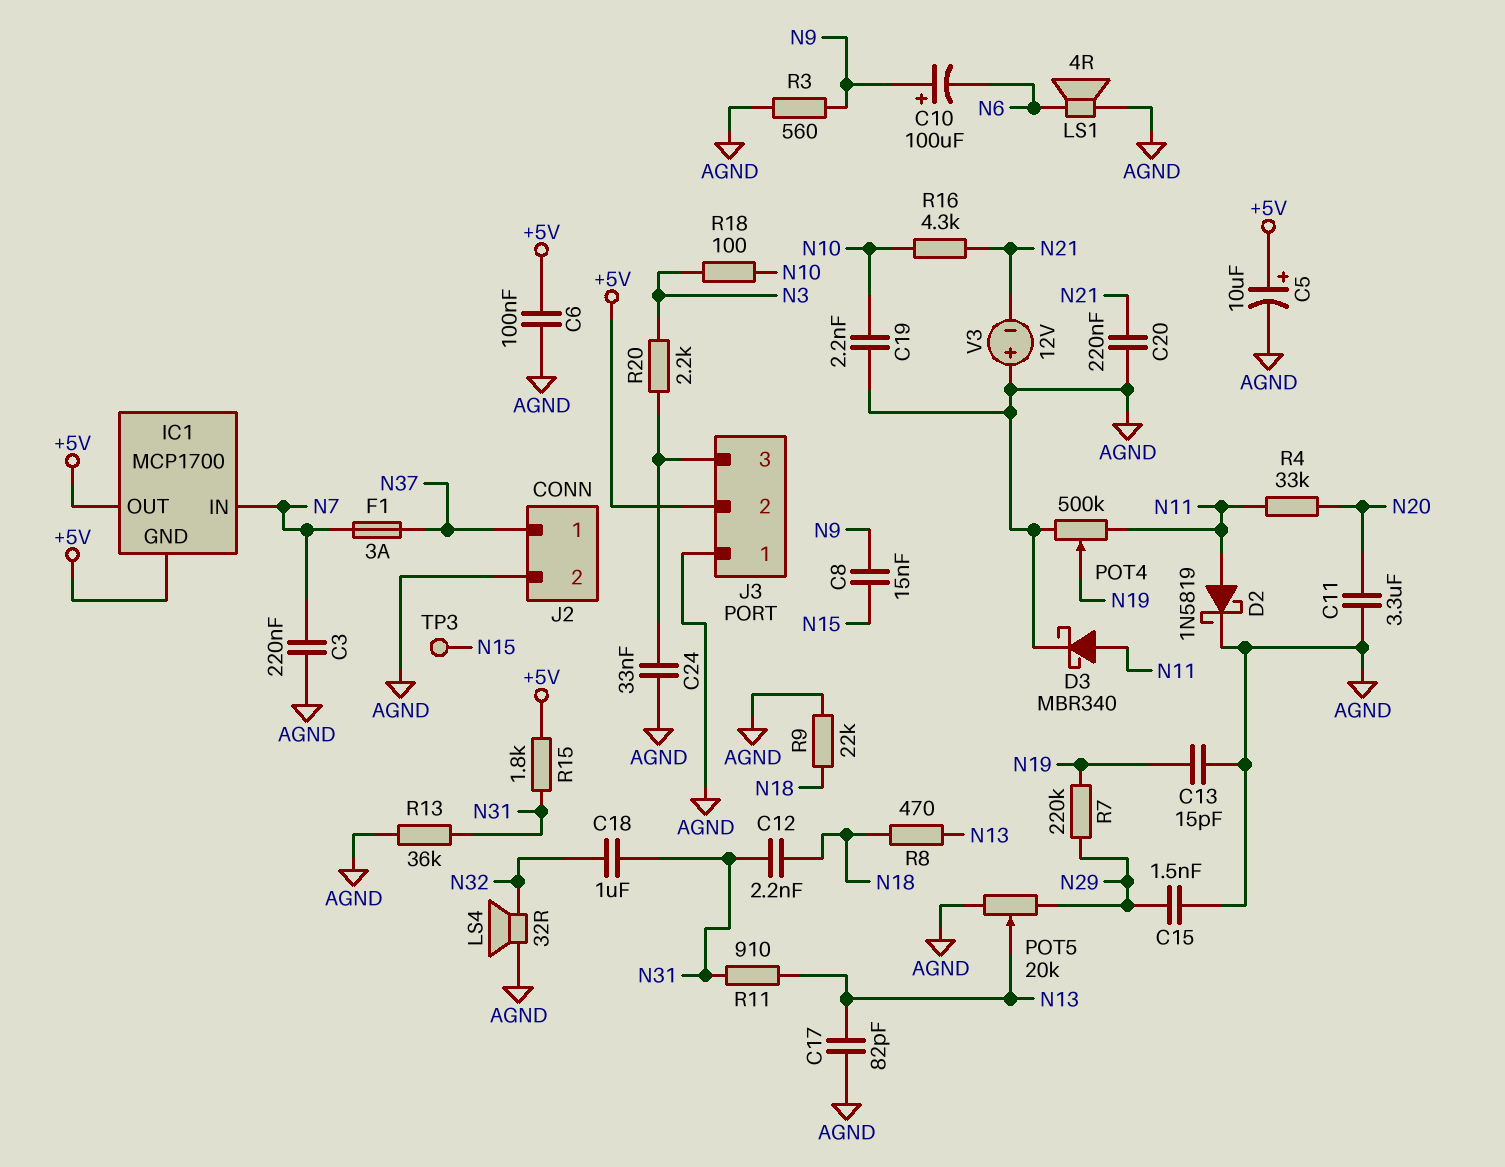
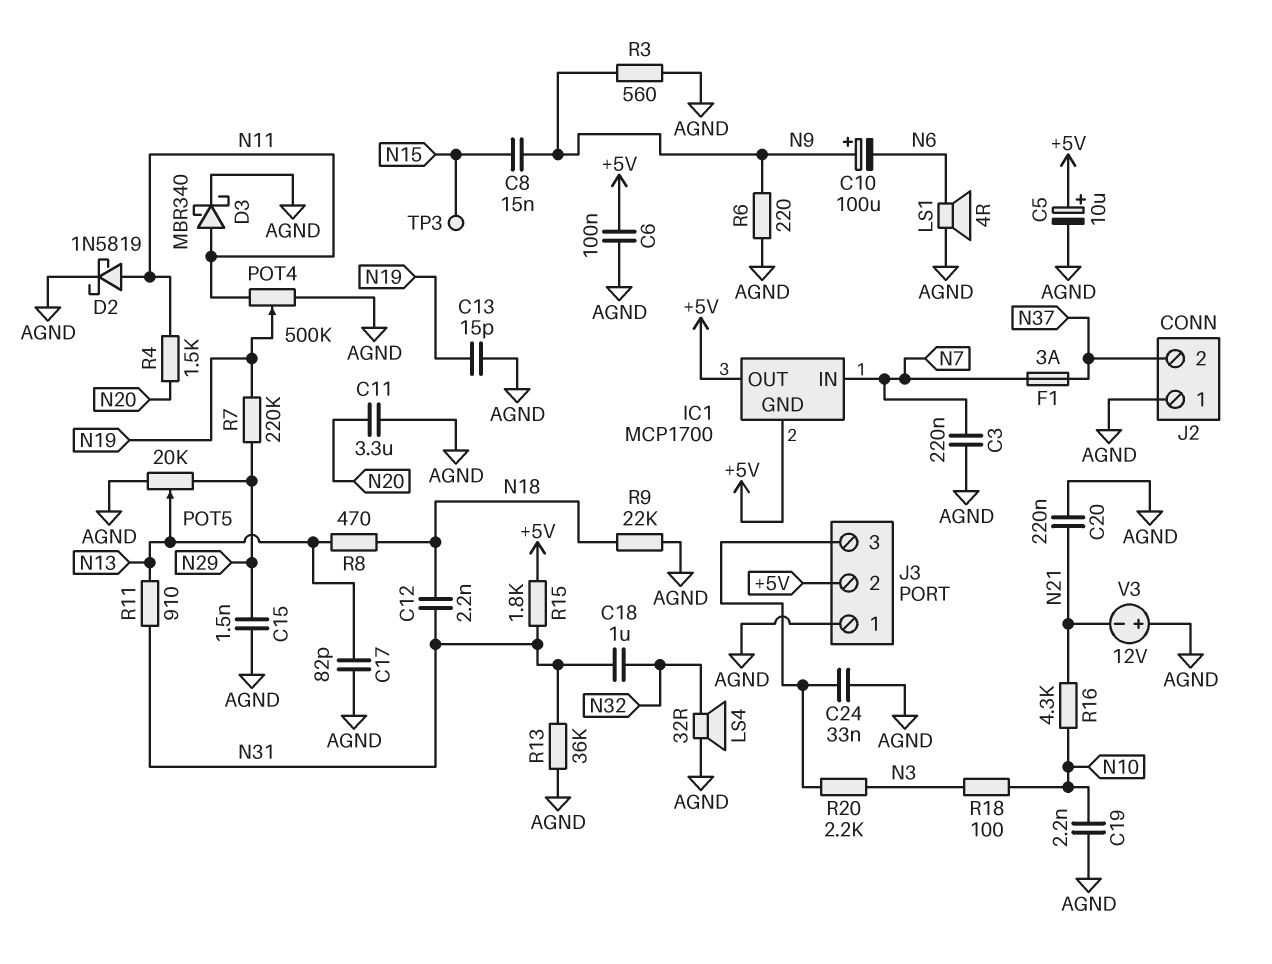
J2 pin 1: N37 -> AGND
J2 pin 2: AGND -> N37
R4: 33k (N11, N20) -> 1.5k (N11, N20)
R6: none -> 220 (AGND, N9)

